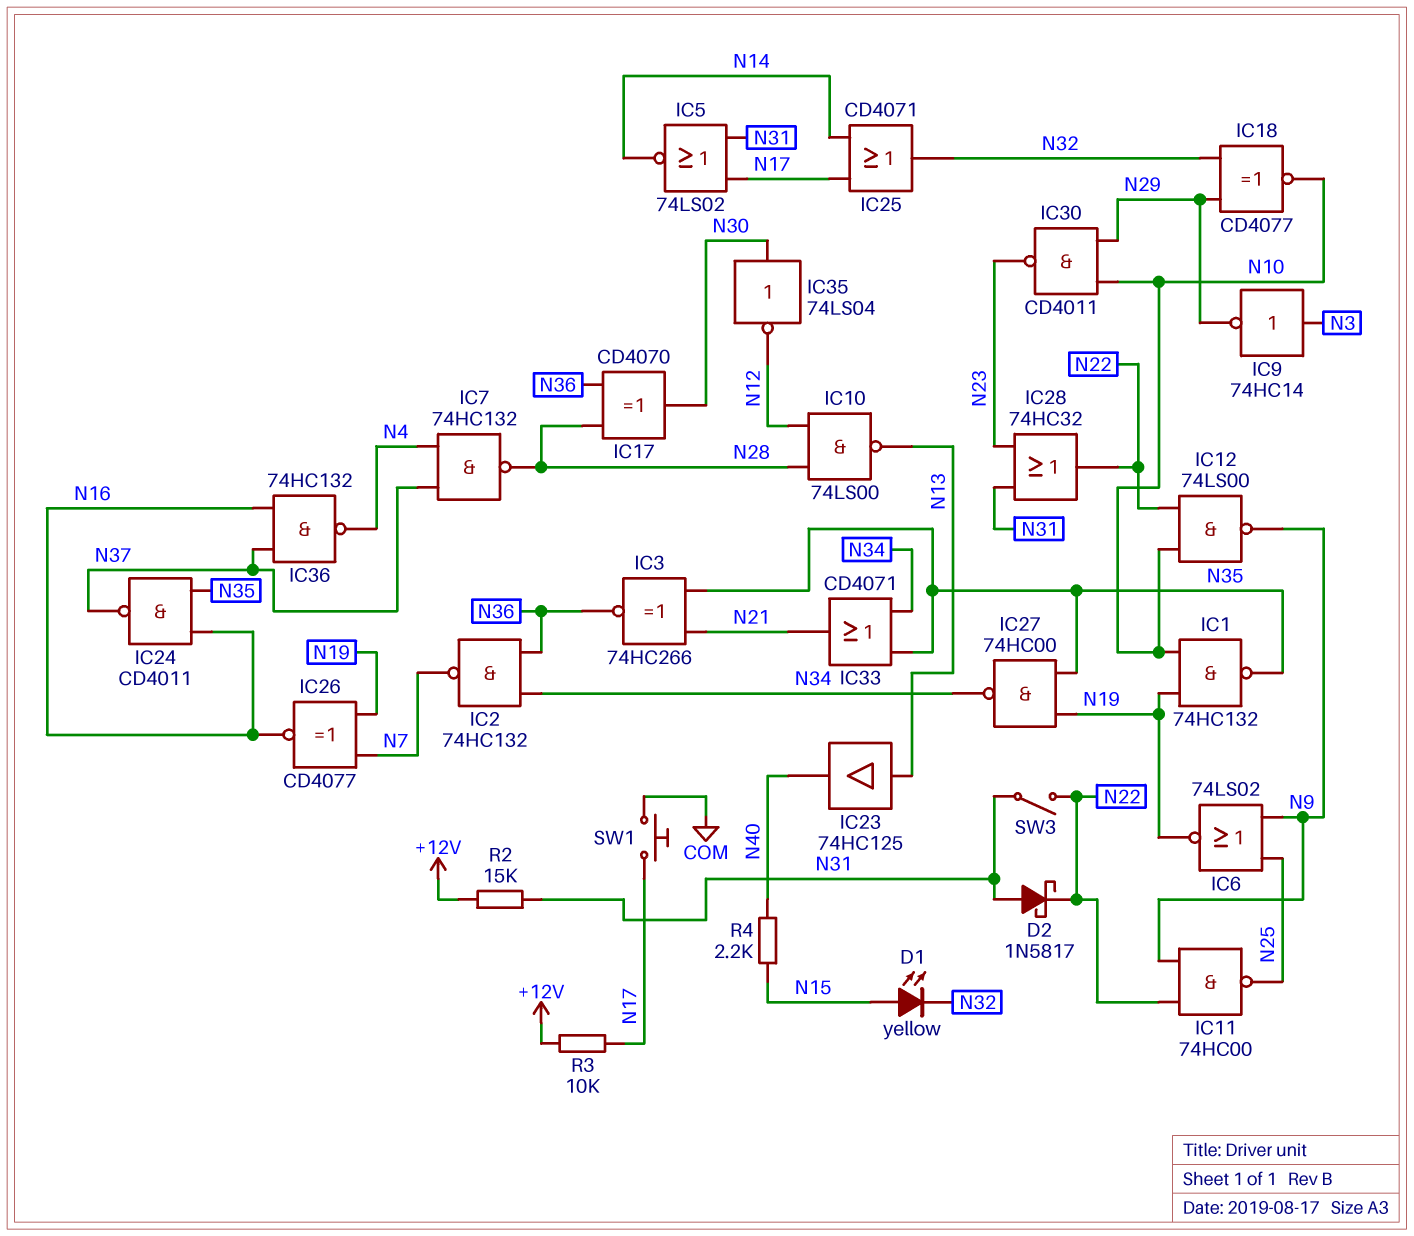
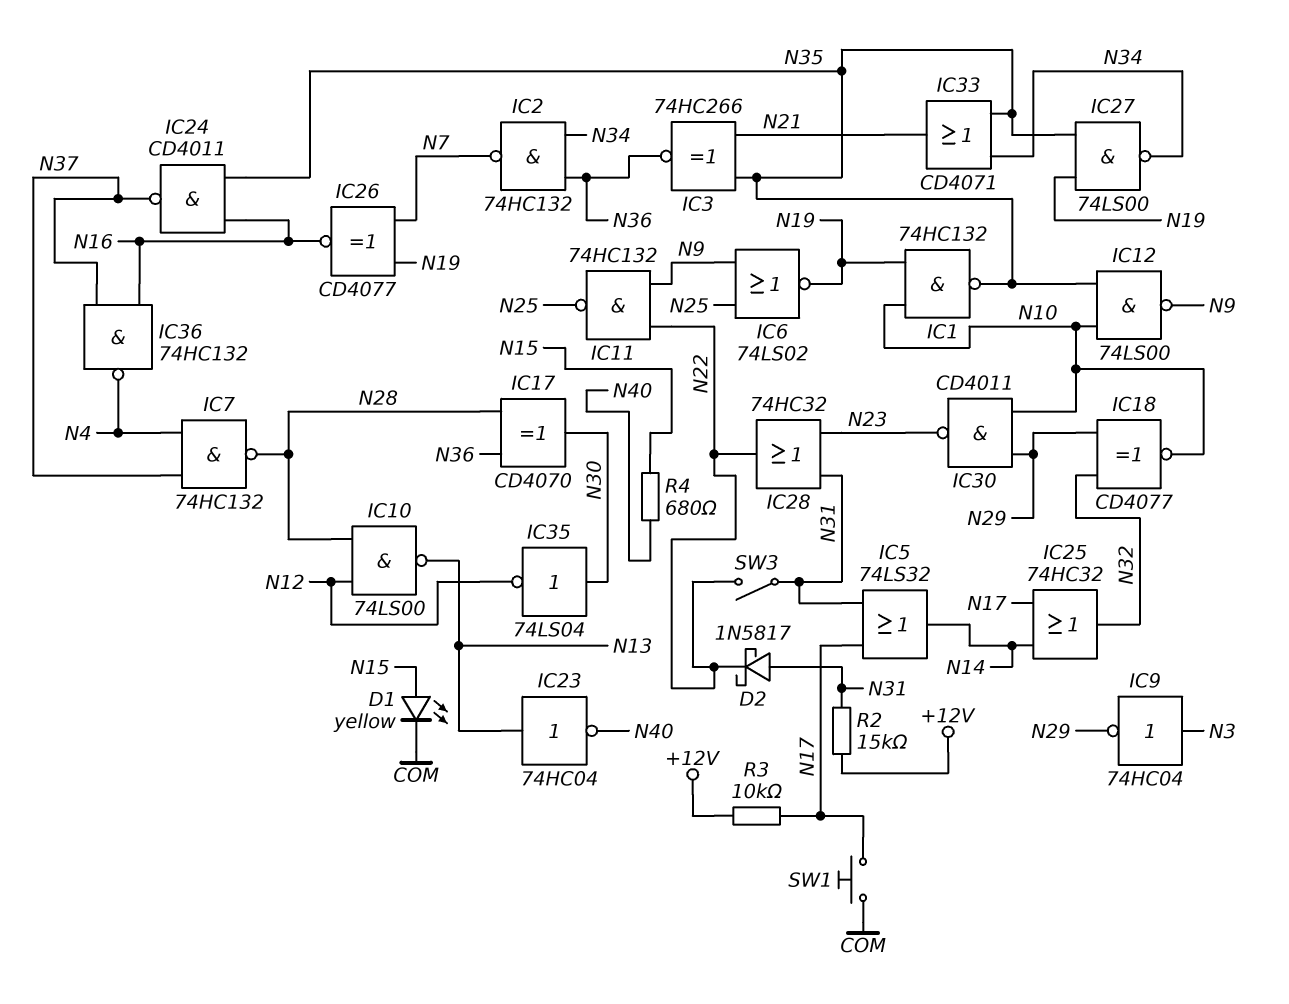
D1: LED yellow (A N15, K N32) -> LED yellow (A N15, K COM)
IC5: NOR 74LS02 (in N17, in N31, out N14) -> OR 74LS32 (in N17, in N31, out N14)
IC9: NOT 74HC14 (in N3, out N29) -> NOT 74HC04 (in N3, out N29)
IC11: NAND 74HC00 (in N9, in N22, out N25) -> NAND 74HC132 (in N9, in N22, out N25)
IC12: NAND 74LS00 (in N10, in N22, out N9) -> NAND 74LS00 (in N10, in N35, out N9)
IC23: buffer 74HC125 (in N13, out N40) -> NOT 74HC04 (in N13, out N40)
IC25: OR CD4071 (in N14, in N17, out N32) -> OR 74HC32 (in N14, in N17, out N32)
IC27: NAND 74HC00 (in N19, in N35, out N34) -> NAND 74LS00 (in N19, in N35, out N34)
R4: 2.2k (N15, N40) -> 680 (N15, N40)

